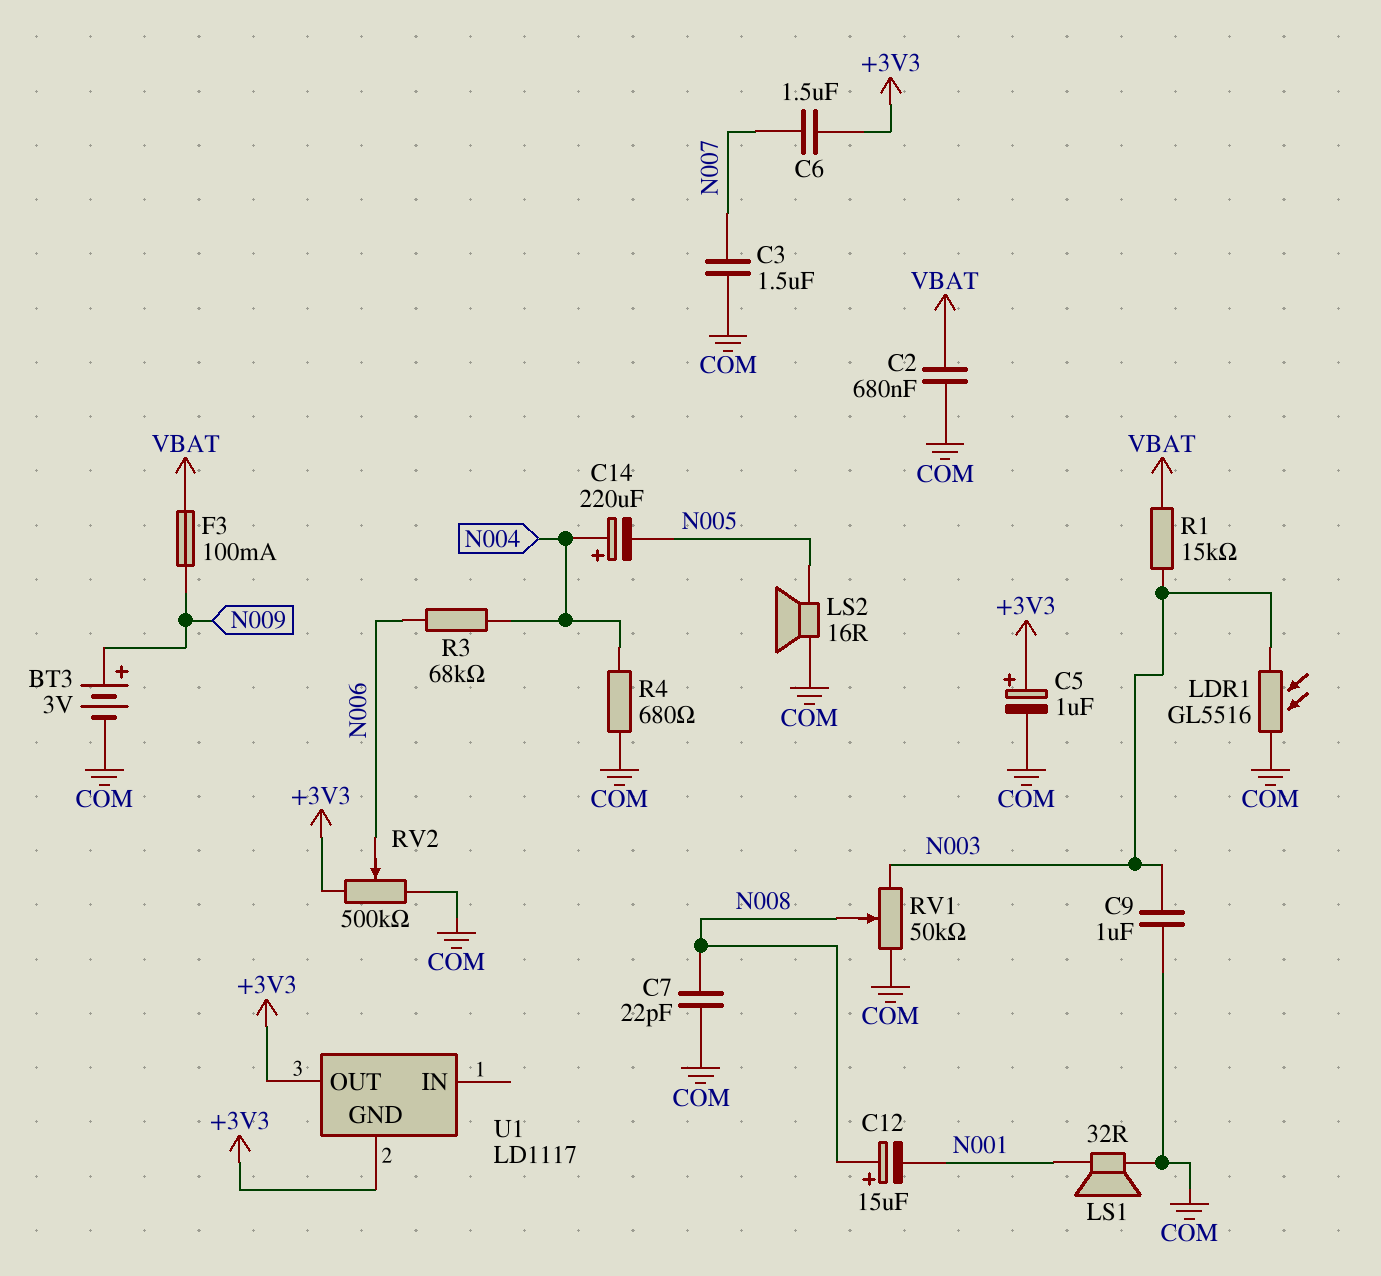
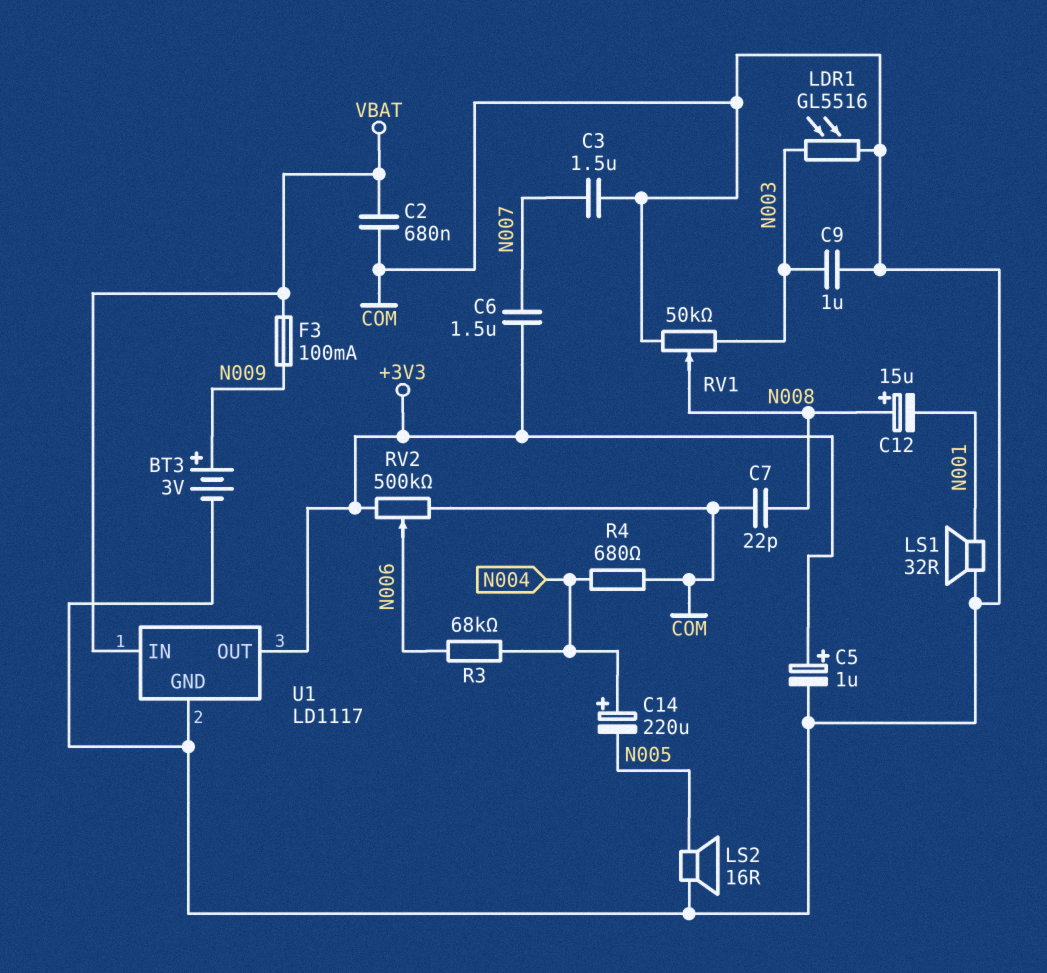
R1: 15k (N003, VBAT) -> none
U1 pin GND: +3V3 -> COM
U1 pin IN: none -> VBAT

